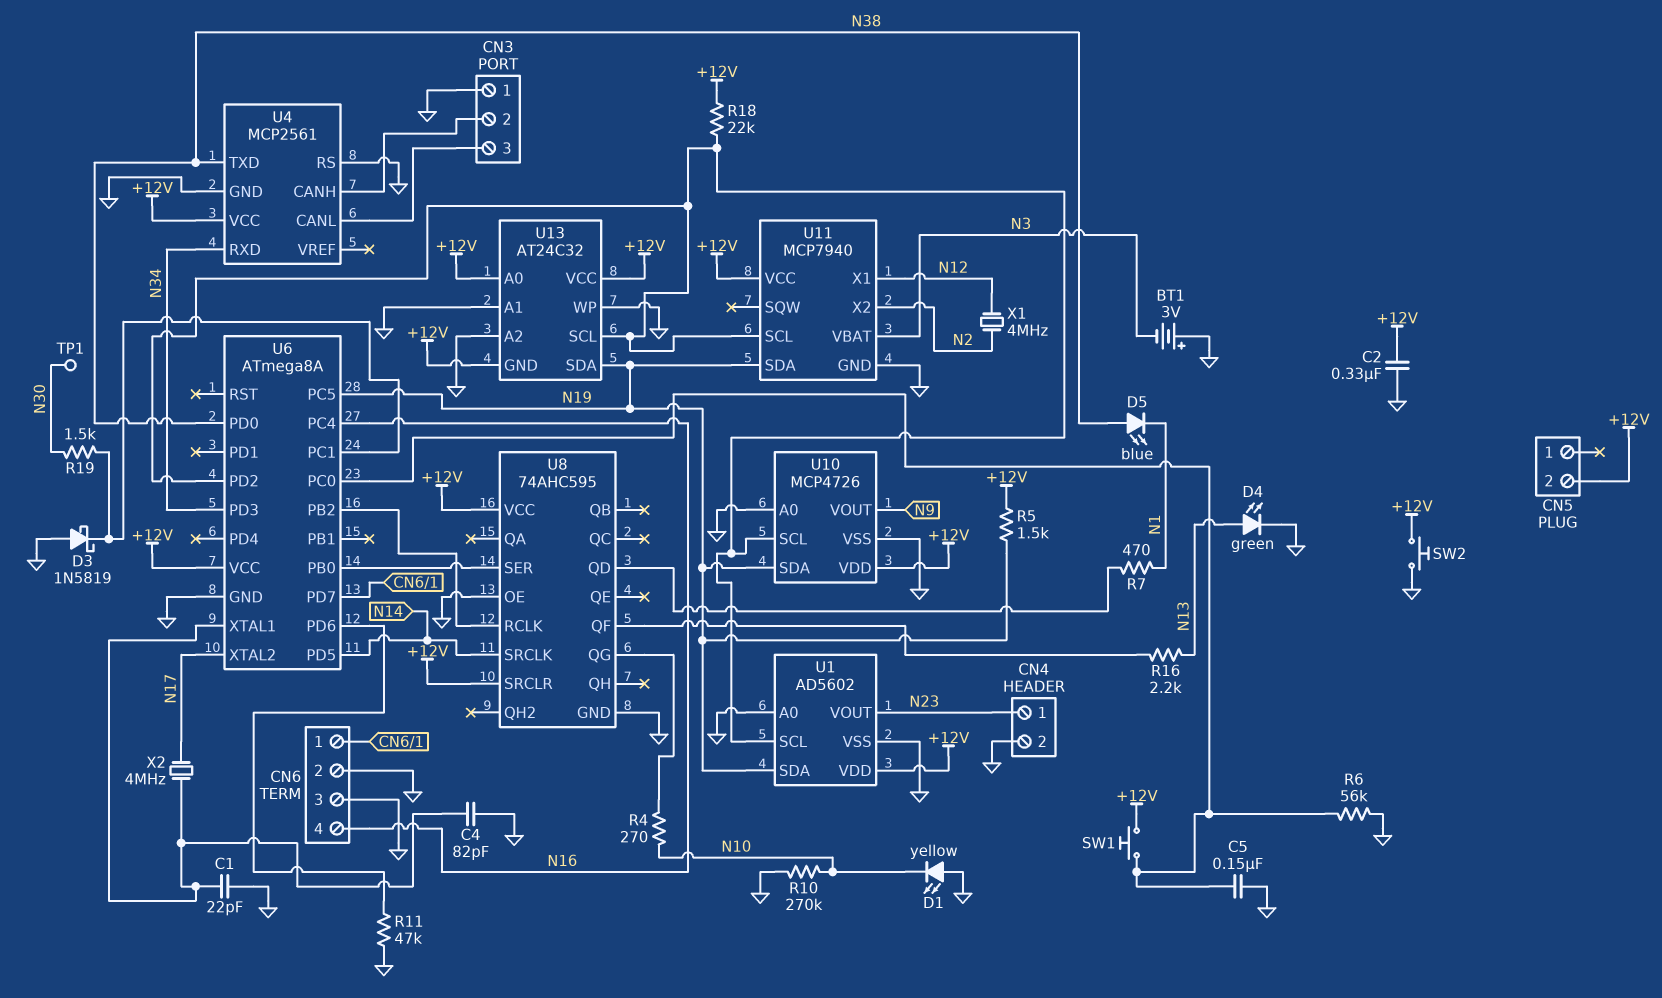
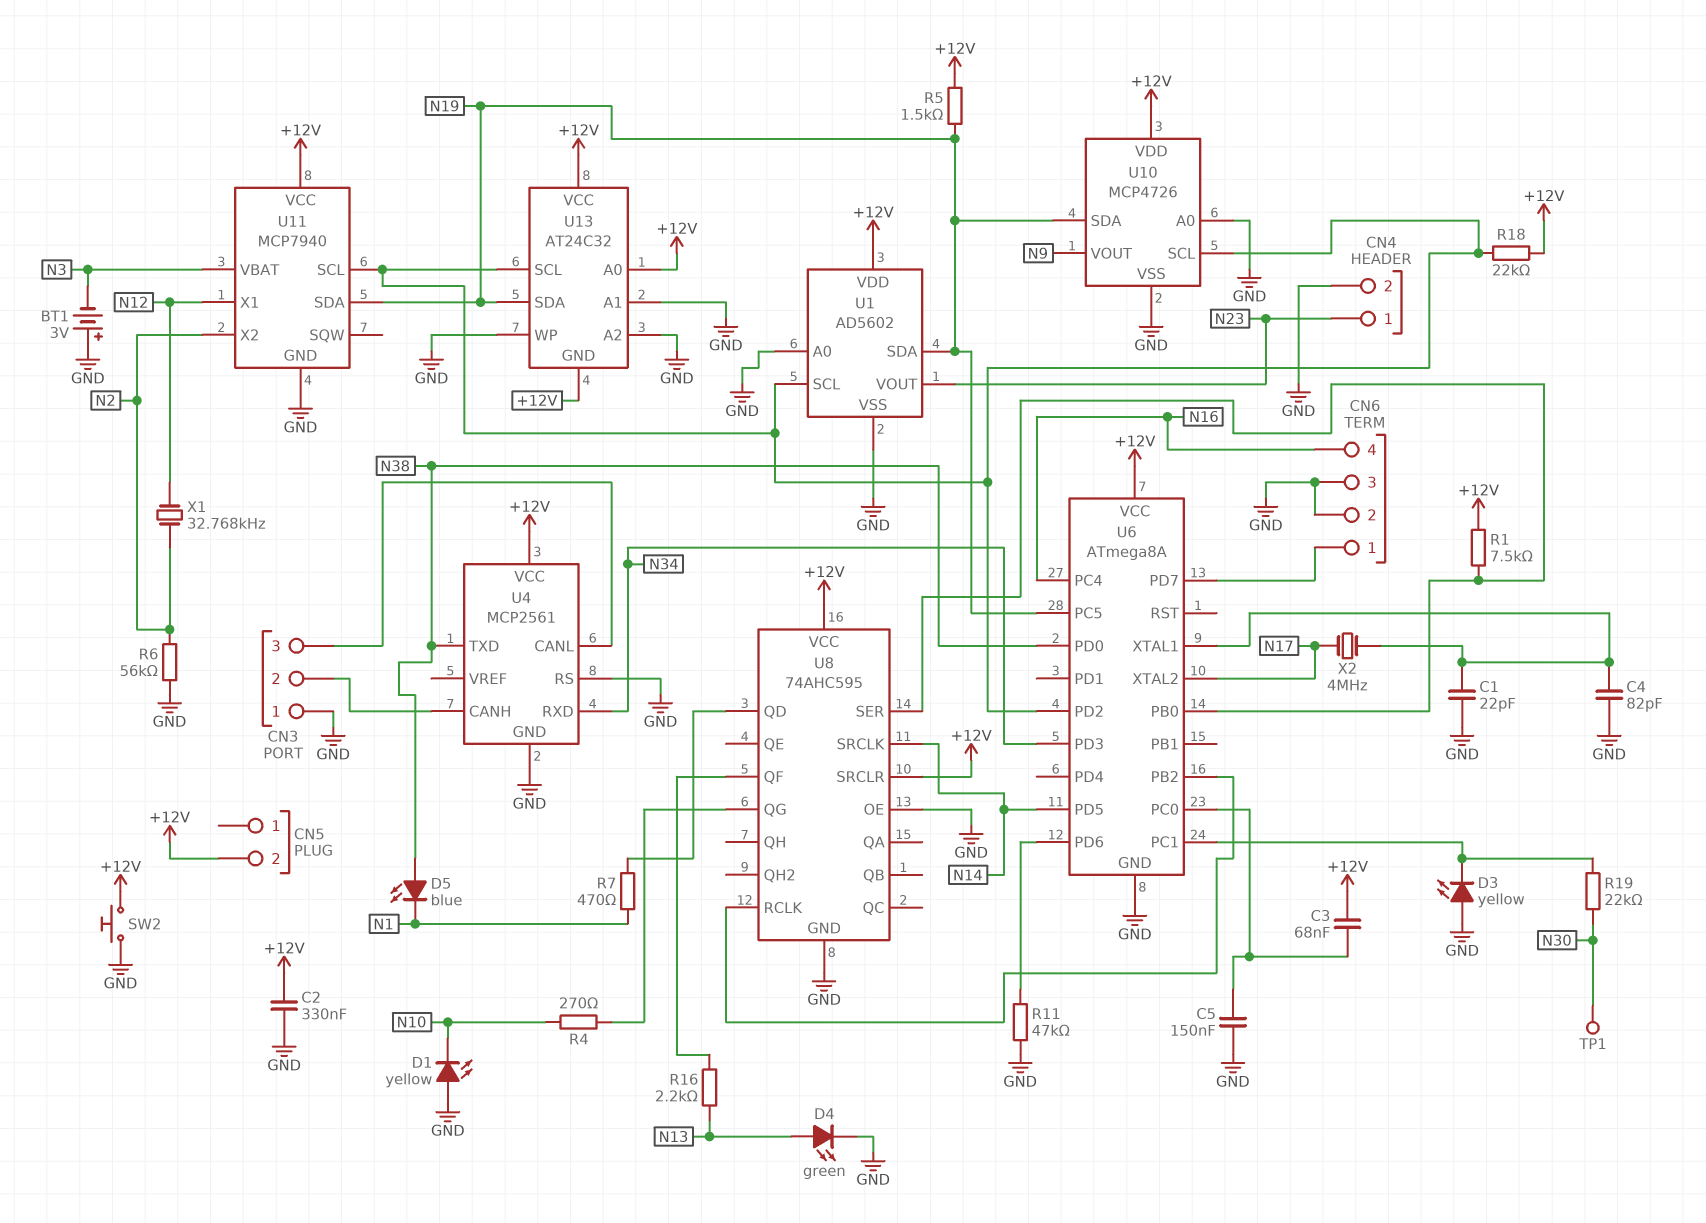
C3: none -> 68nF (+12V, U6/PC0)
D3: schottky 1N5819 (A GND, K U6/PC1) -> LED yellow (A GND, K U6/PC1)
R1: none -> 7.5k (+12V, U6/PB0)
R6: 56k (GND, U6/PC0) -> 56k (GND, N2)
R10: 270k (GND, N10) -> none
R19: 1.5k (N30, U6/PC1) -> 22k (N30, U6/PC1)
SW1: button (+12V, U6/PC0) -> none
X1: 4MHz (N2, N12) -> 32.768kHz (N2, N12)

